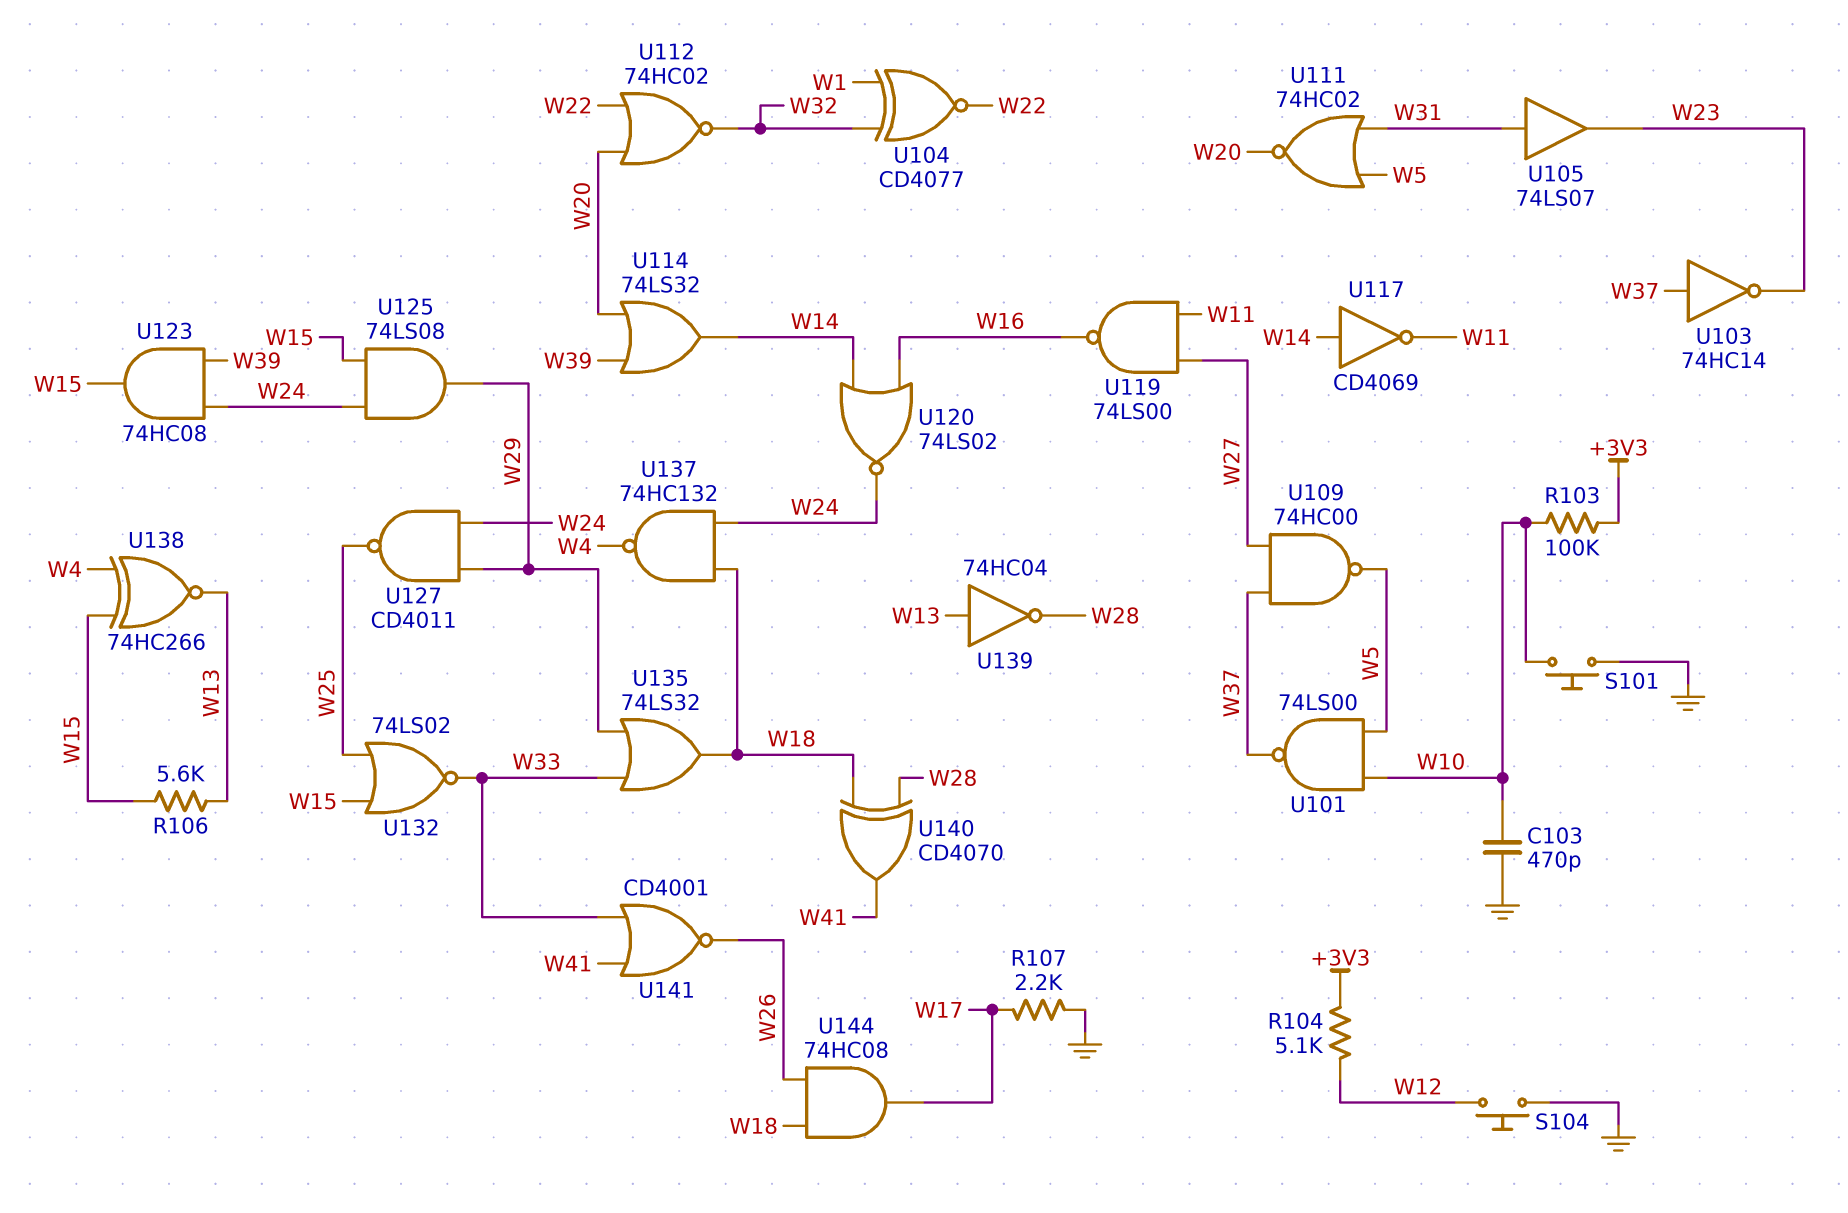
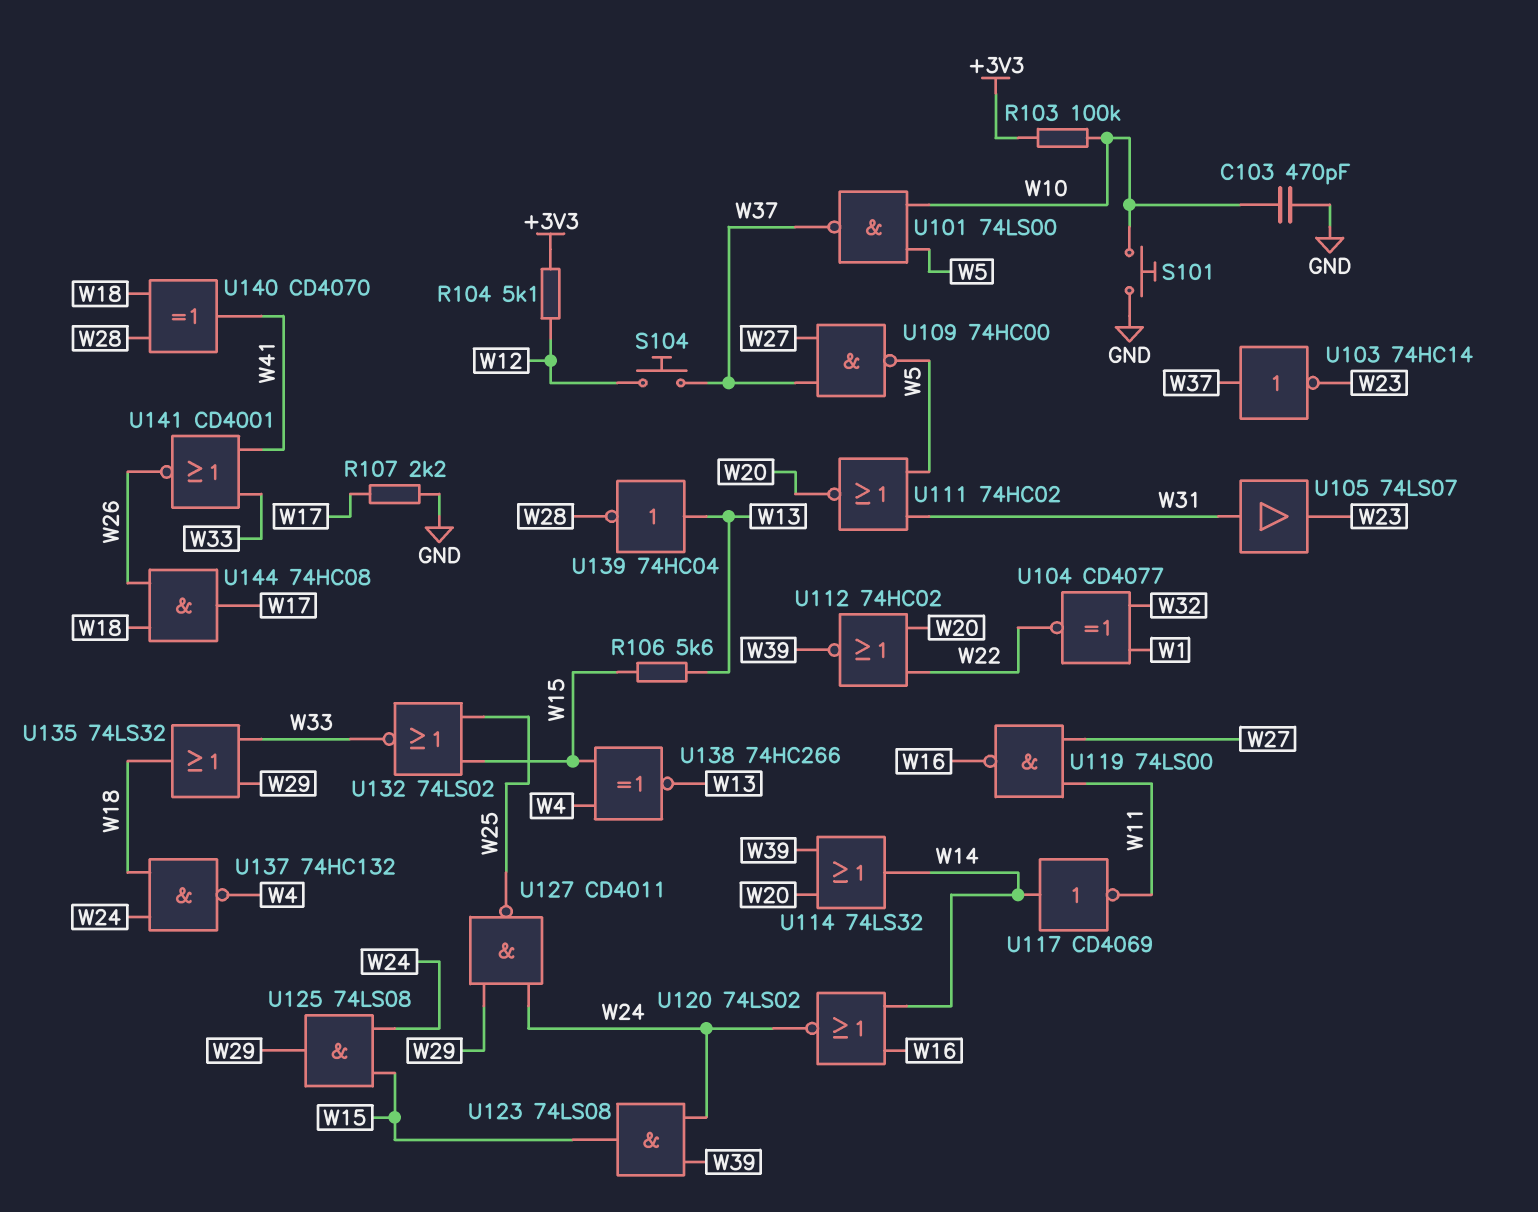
S104: button (GND, W12) -> button (W12, W37)
U112: NOR 74HC02 (in W20, in W22, out W32) -> NOR 74HC02 (in W20, in W22, out W39)
U123: AND 74HC08 (in W24, in W39, out W15) -> AND 74LS08 (in W24, in W39, out W15)

